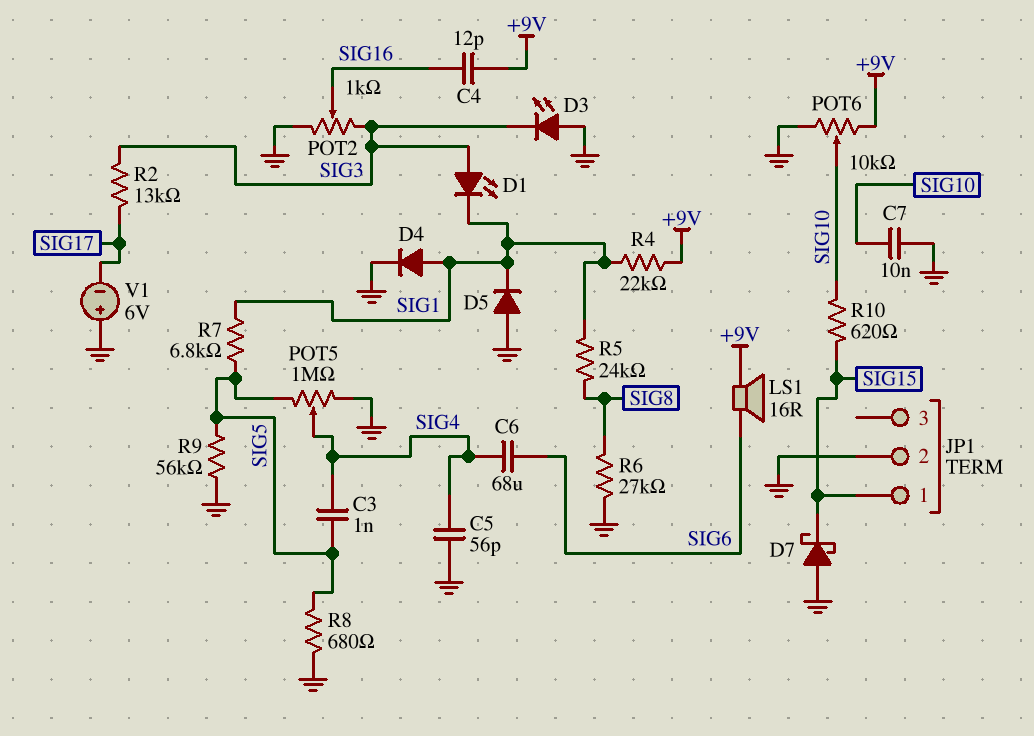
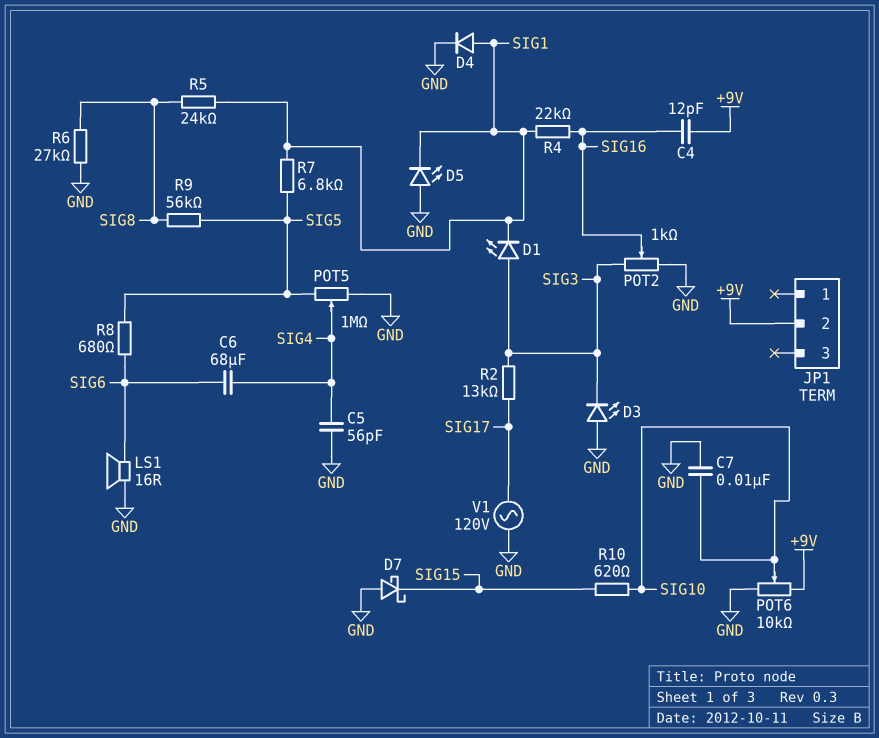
C3: 1nF (SIG4, SIG5) -> none
D5: diode (A GND, K SIG1) -> LED (A GND, K SIG1)
JP1 pin 1: SIG15 -> none
JP1 pin 2: GND -> +9V
LS1: speaker 16R (+9V, SIG6) -> speaker 16R (GND, SIG6)
R4: 22k (+9V, SIG1) -> 22k (SIG1, SIG16)
R8: 680 (GND, SIG5) -> 680 (SIG5, SIG6)
R9: 56k (GND, SIG5) -> 56k (SIG5, SIG8)
V1: 6V (plus GND, minus SIG17) -> AC 120V (GND, SIG17)

